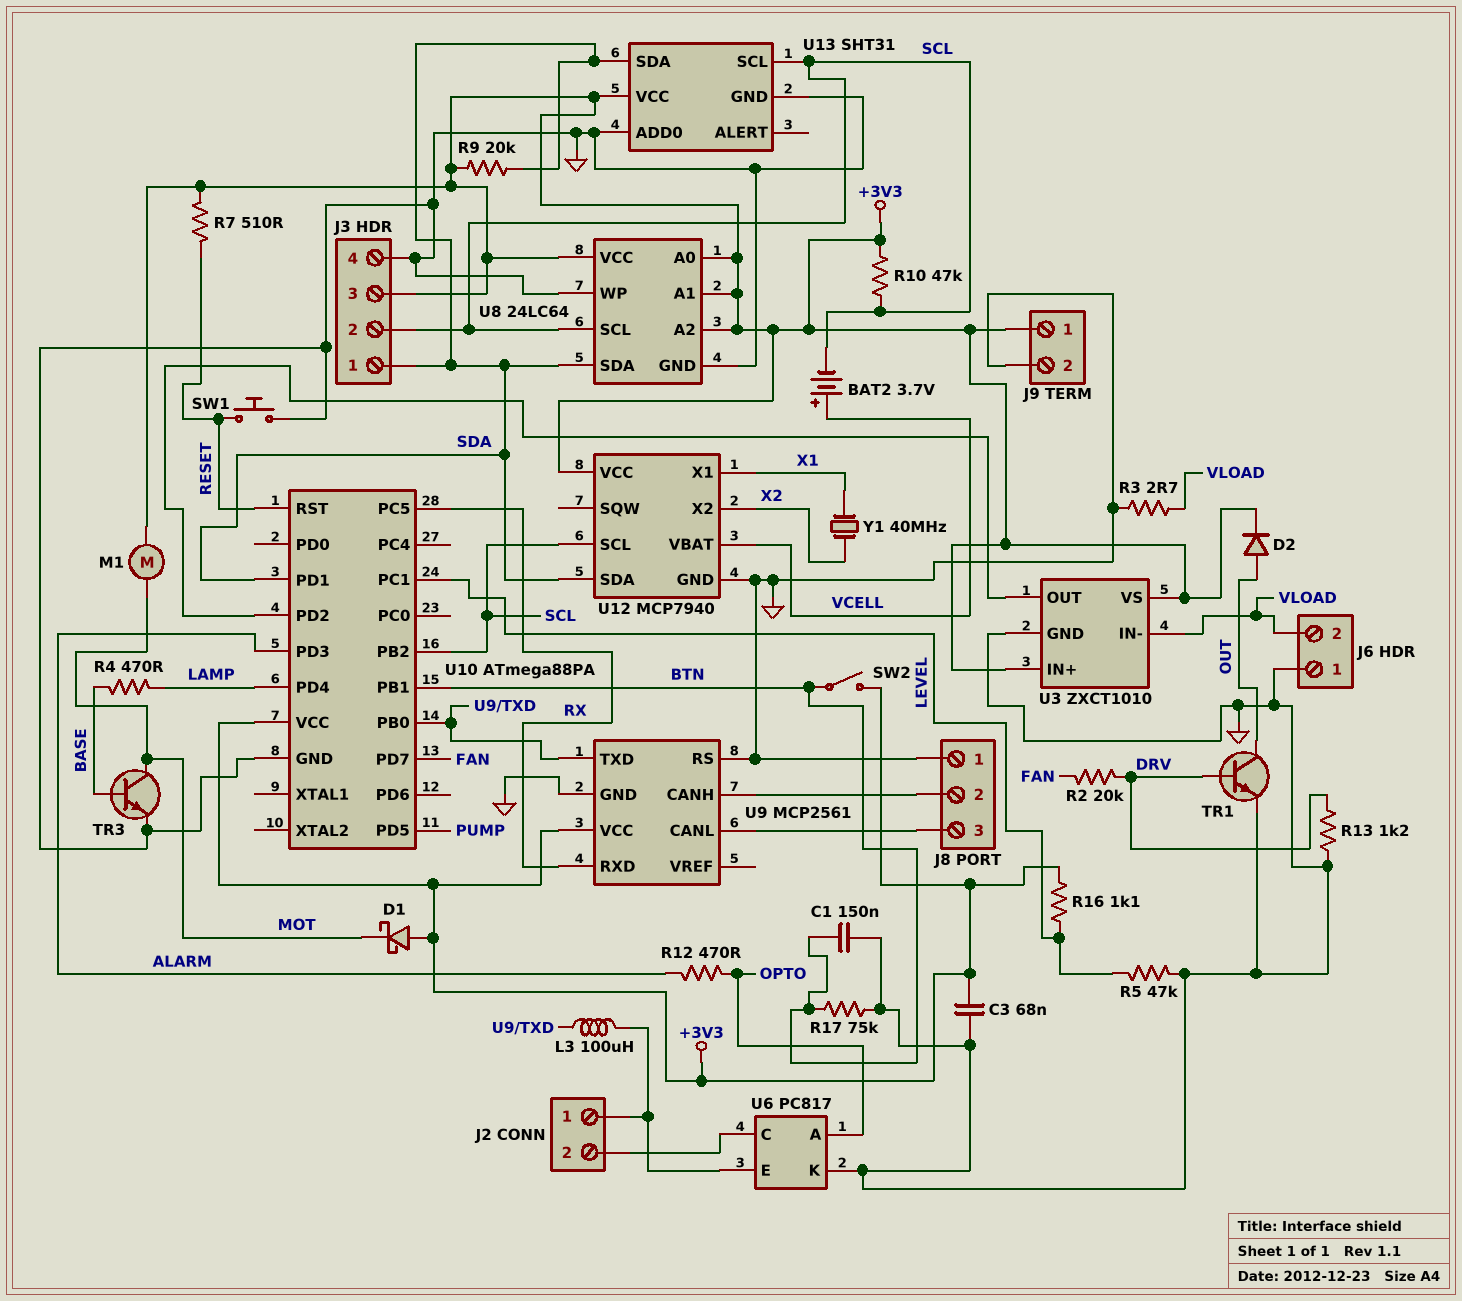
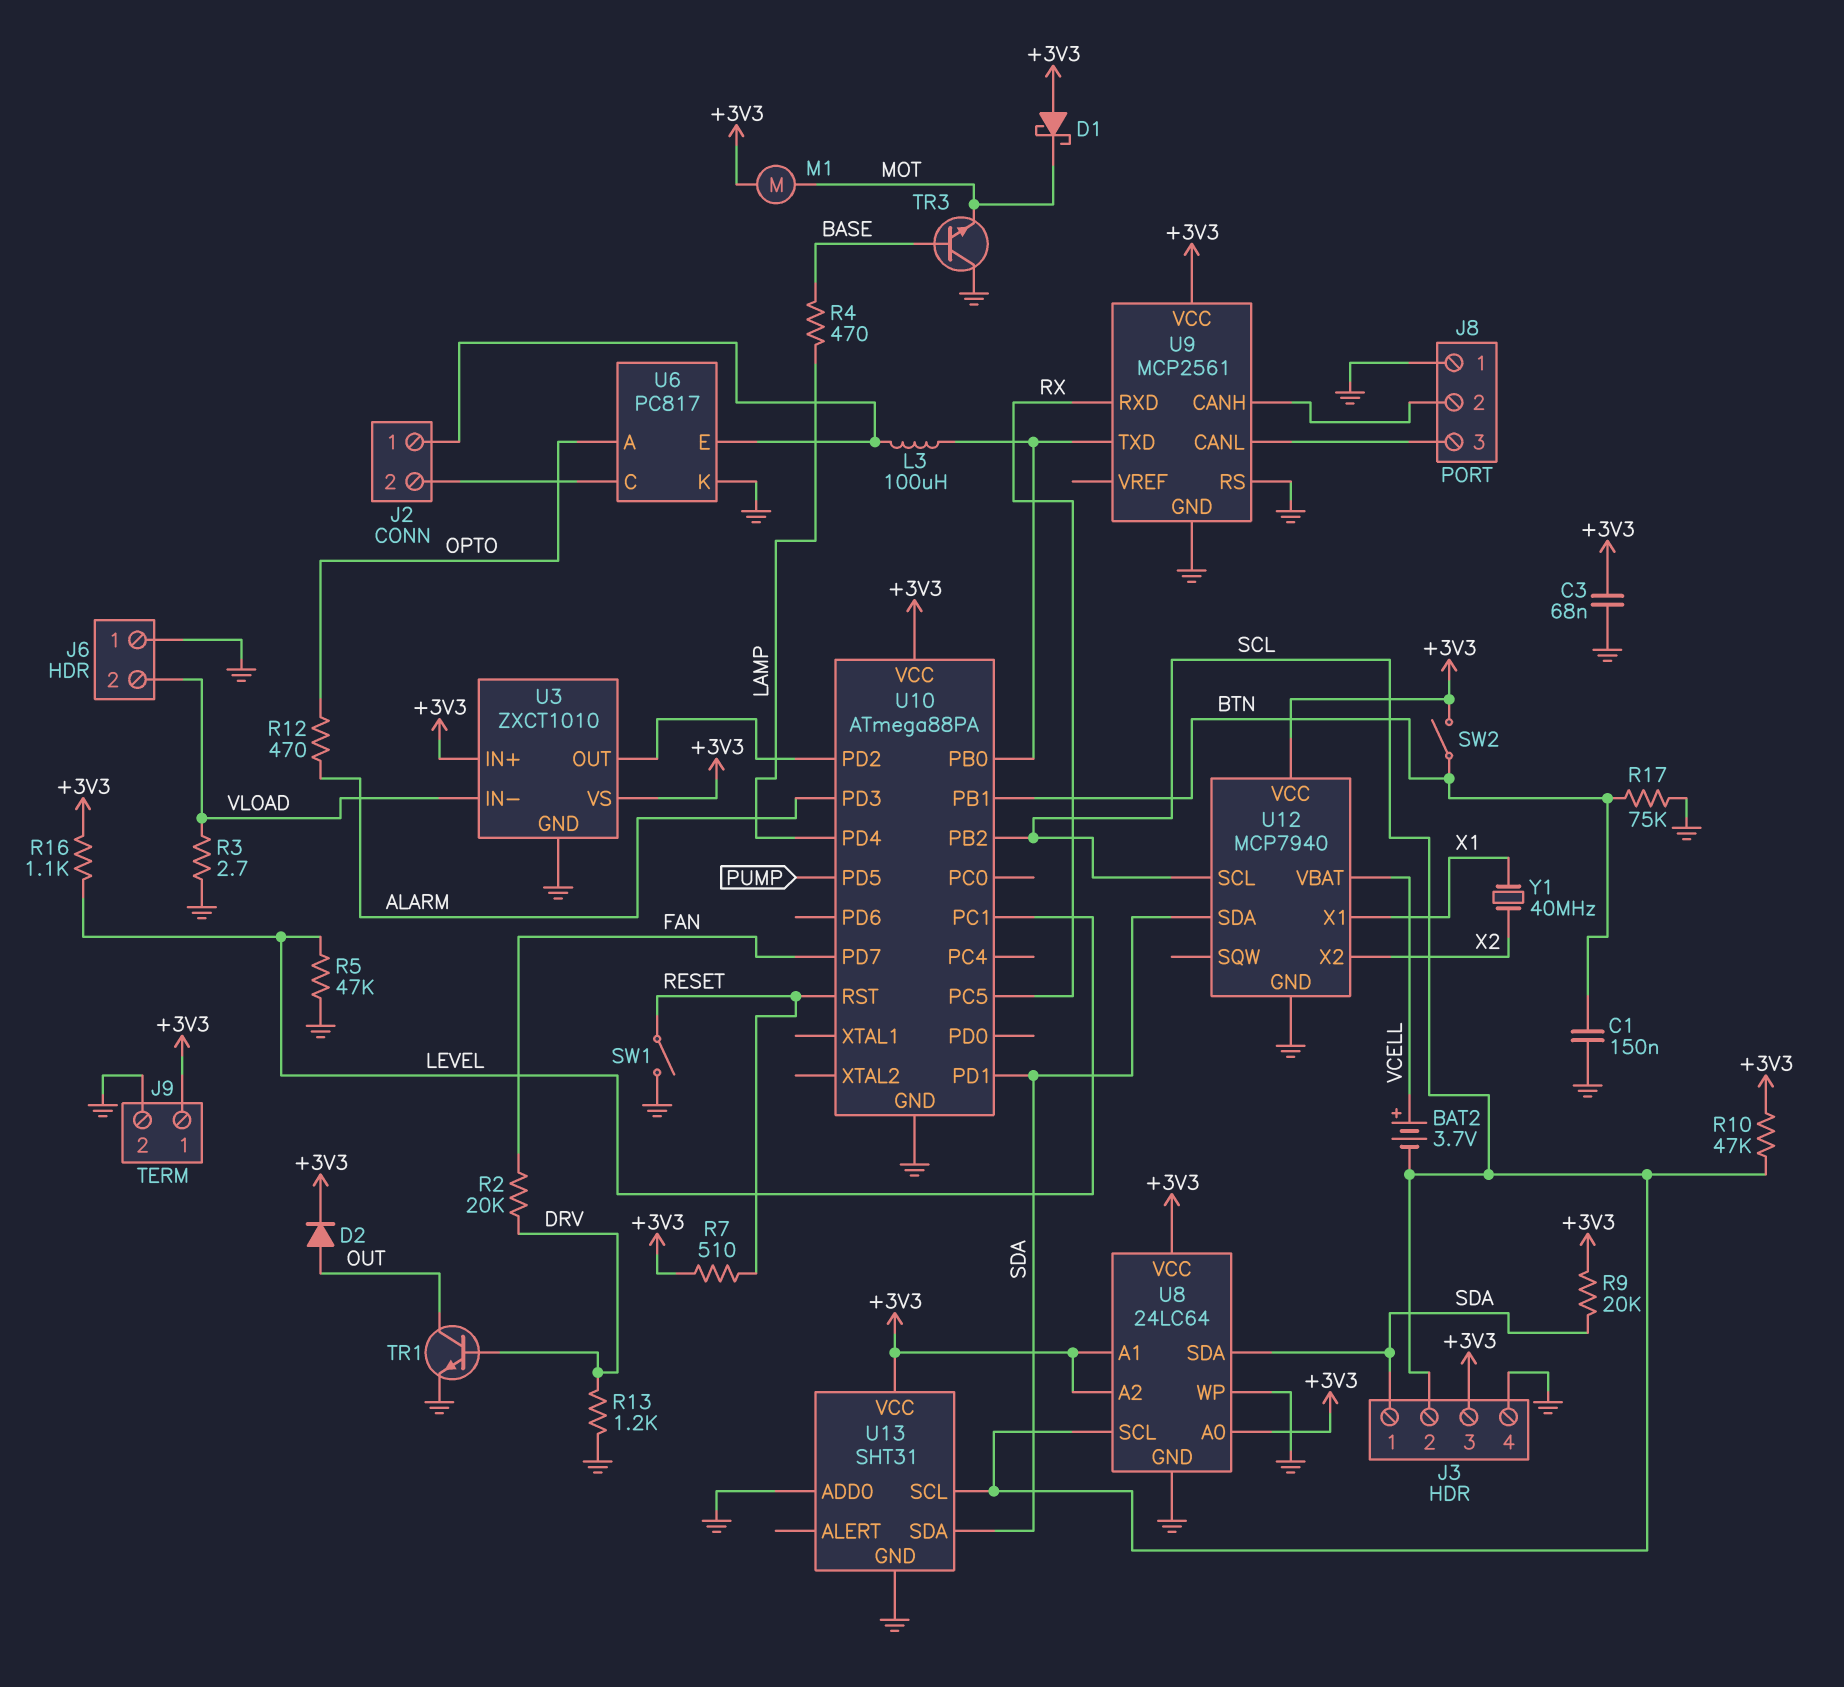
SW1: button (GND, RESET) -> switch (GND, RESET)
TR3: NPN (B BASE, C MOT, E GND) -> NPN (B BASE, C GND, E MOT)

